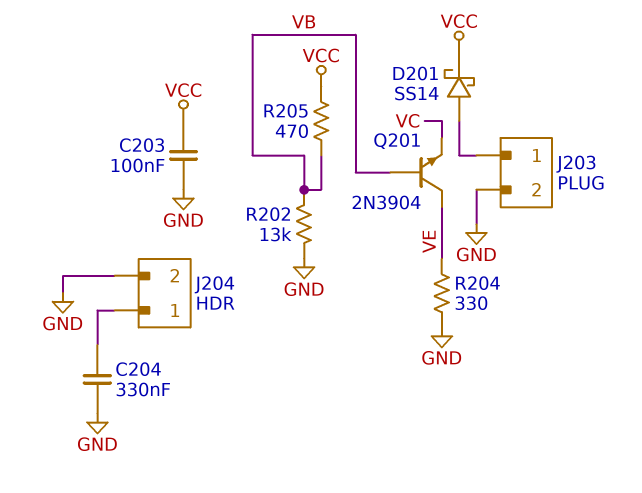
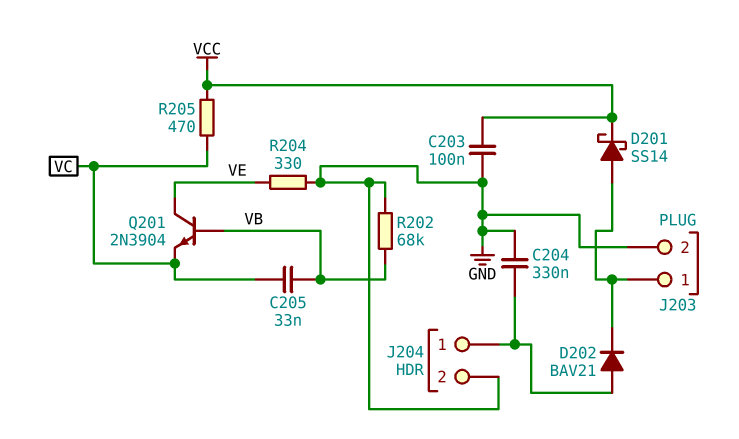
C205: none -> 33nF (VB, VC)
D202: none -> diode BAV21 (A J204/1, K J203/1)
R202: 13k (GND, VB) -> 68k (GND, VB)
R205: 470 (VB, VCC) -> 470 (VC, VCC)

